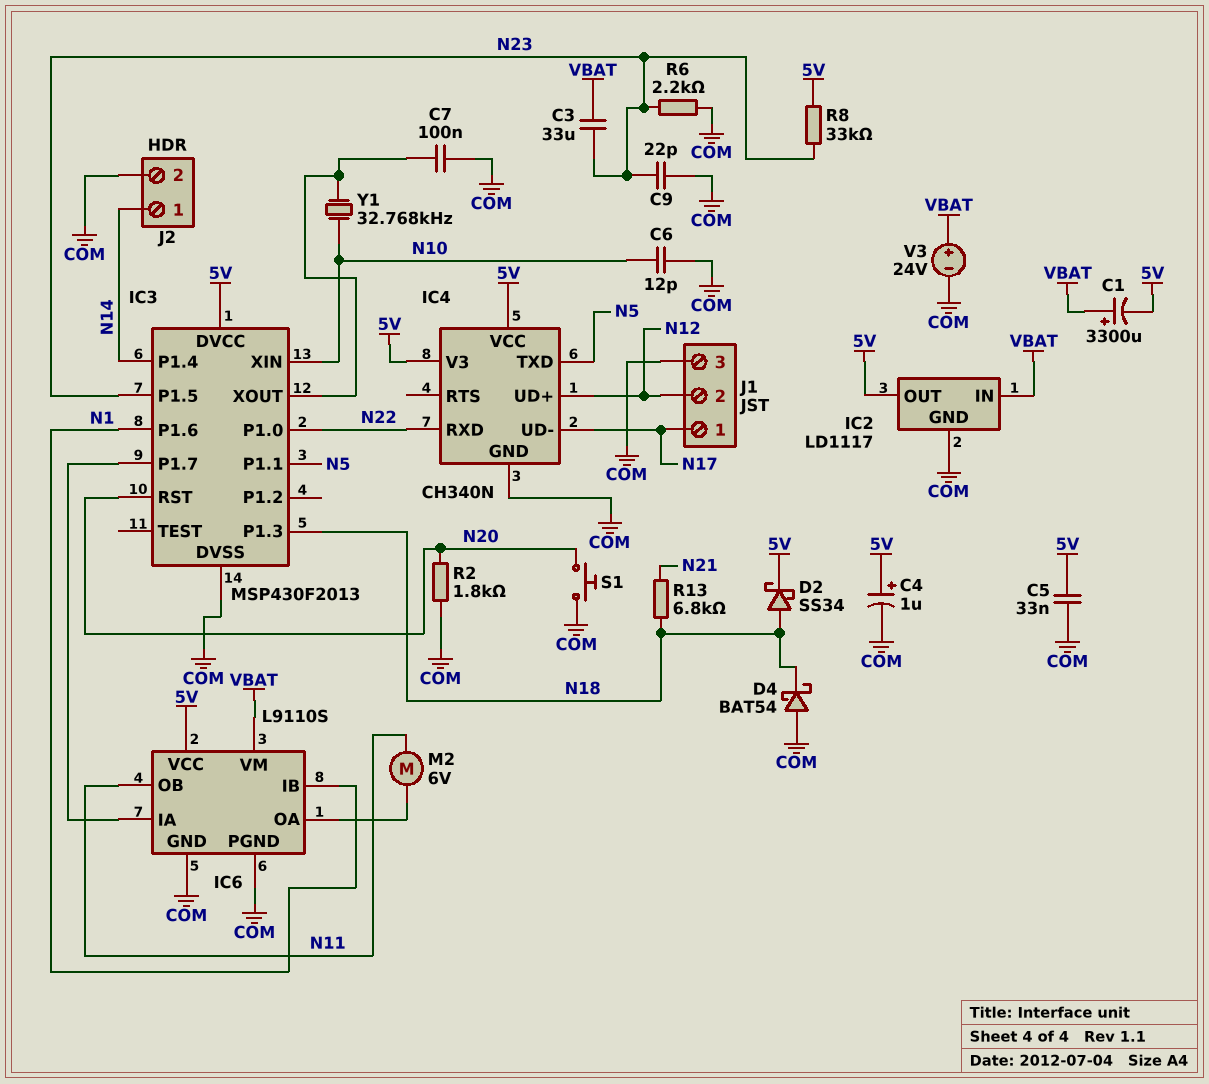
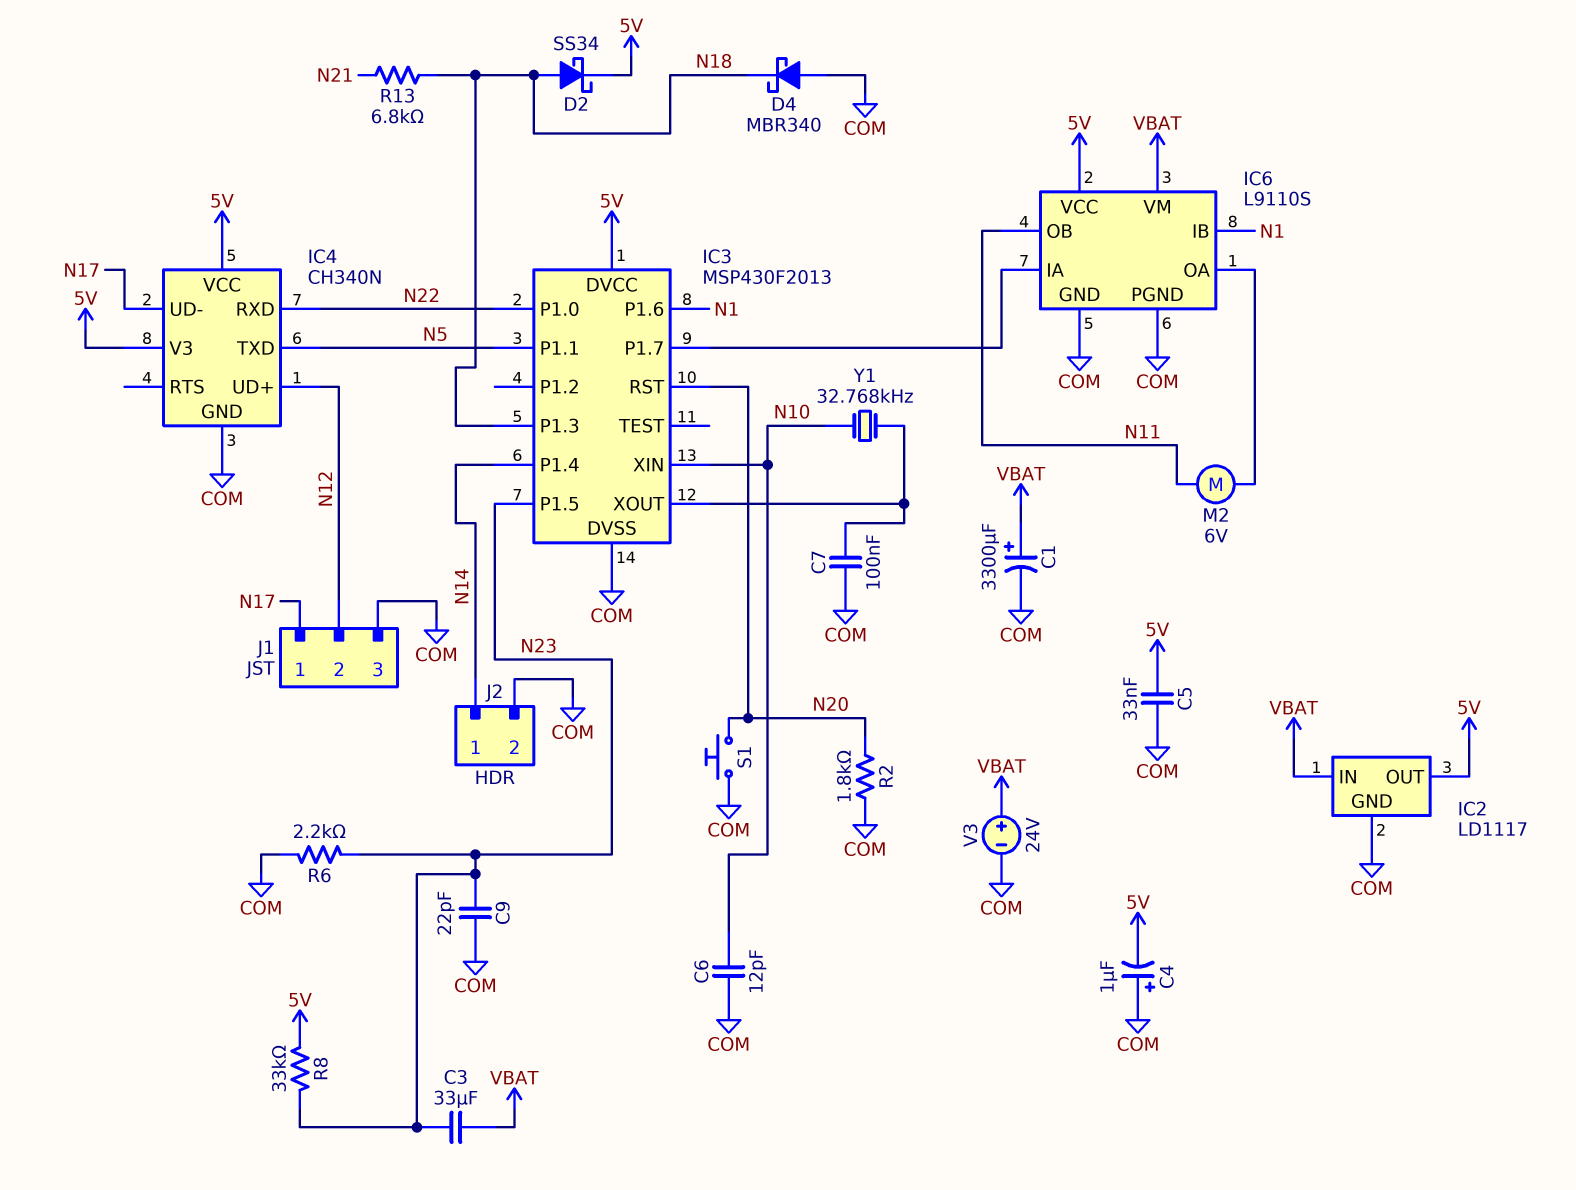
C1: 3300uF (plus VBAT, minus 5V) -> 3300uF (plus VBAT, minus COM)
C4: 1uF (plus 5V, minus COM) -> 1uF (plus COM, minus 5V)
D4: schottky BAT54 (A COM, K N18) -> schottky MBR340 (A COM, K N18)

